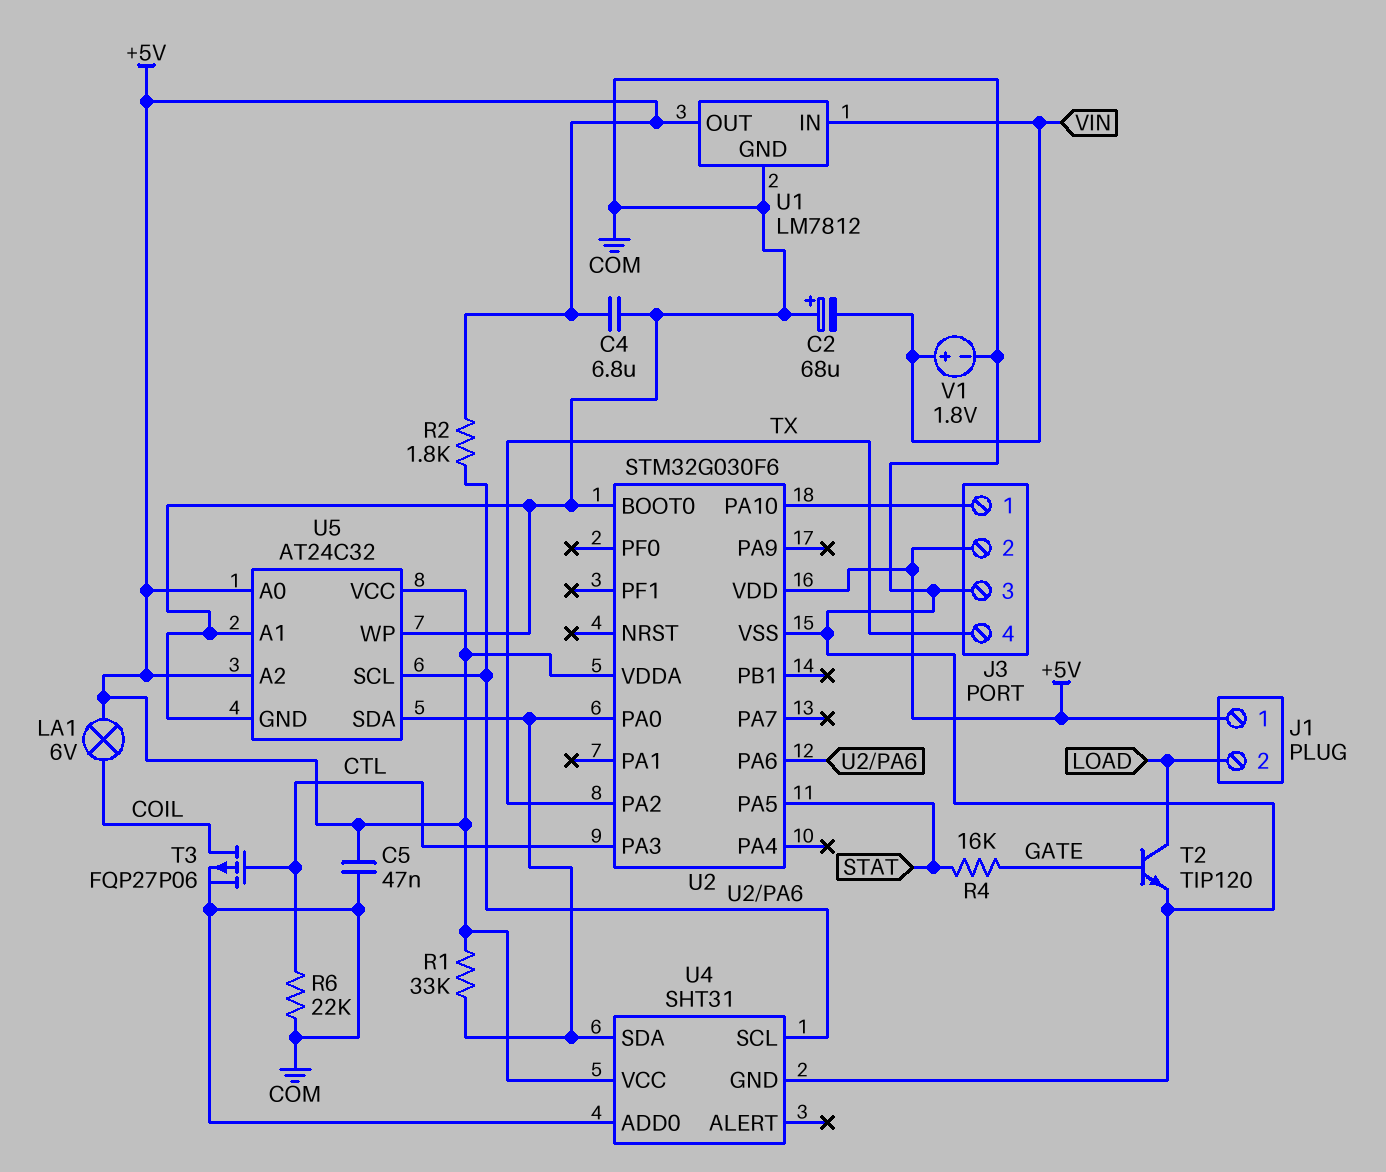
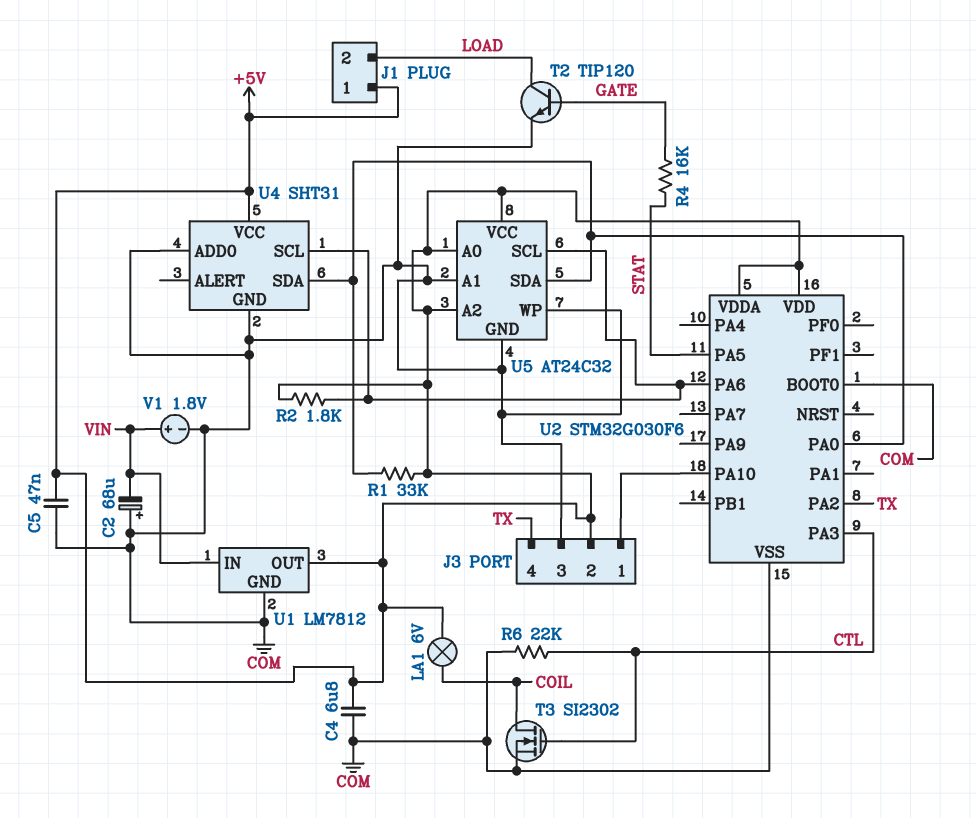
T3: PMOS FQP27P06 (G CTL, D COIL, S COM) -> NMOS SI2302 (G CTL, D COIL, S COM)

